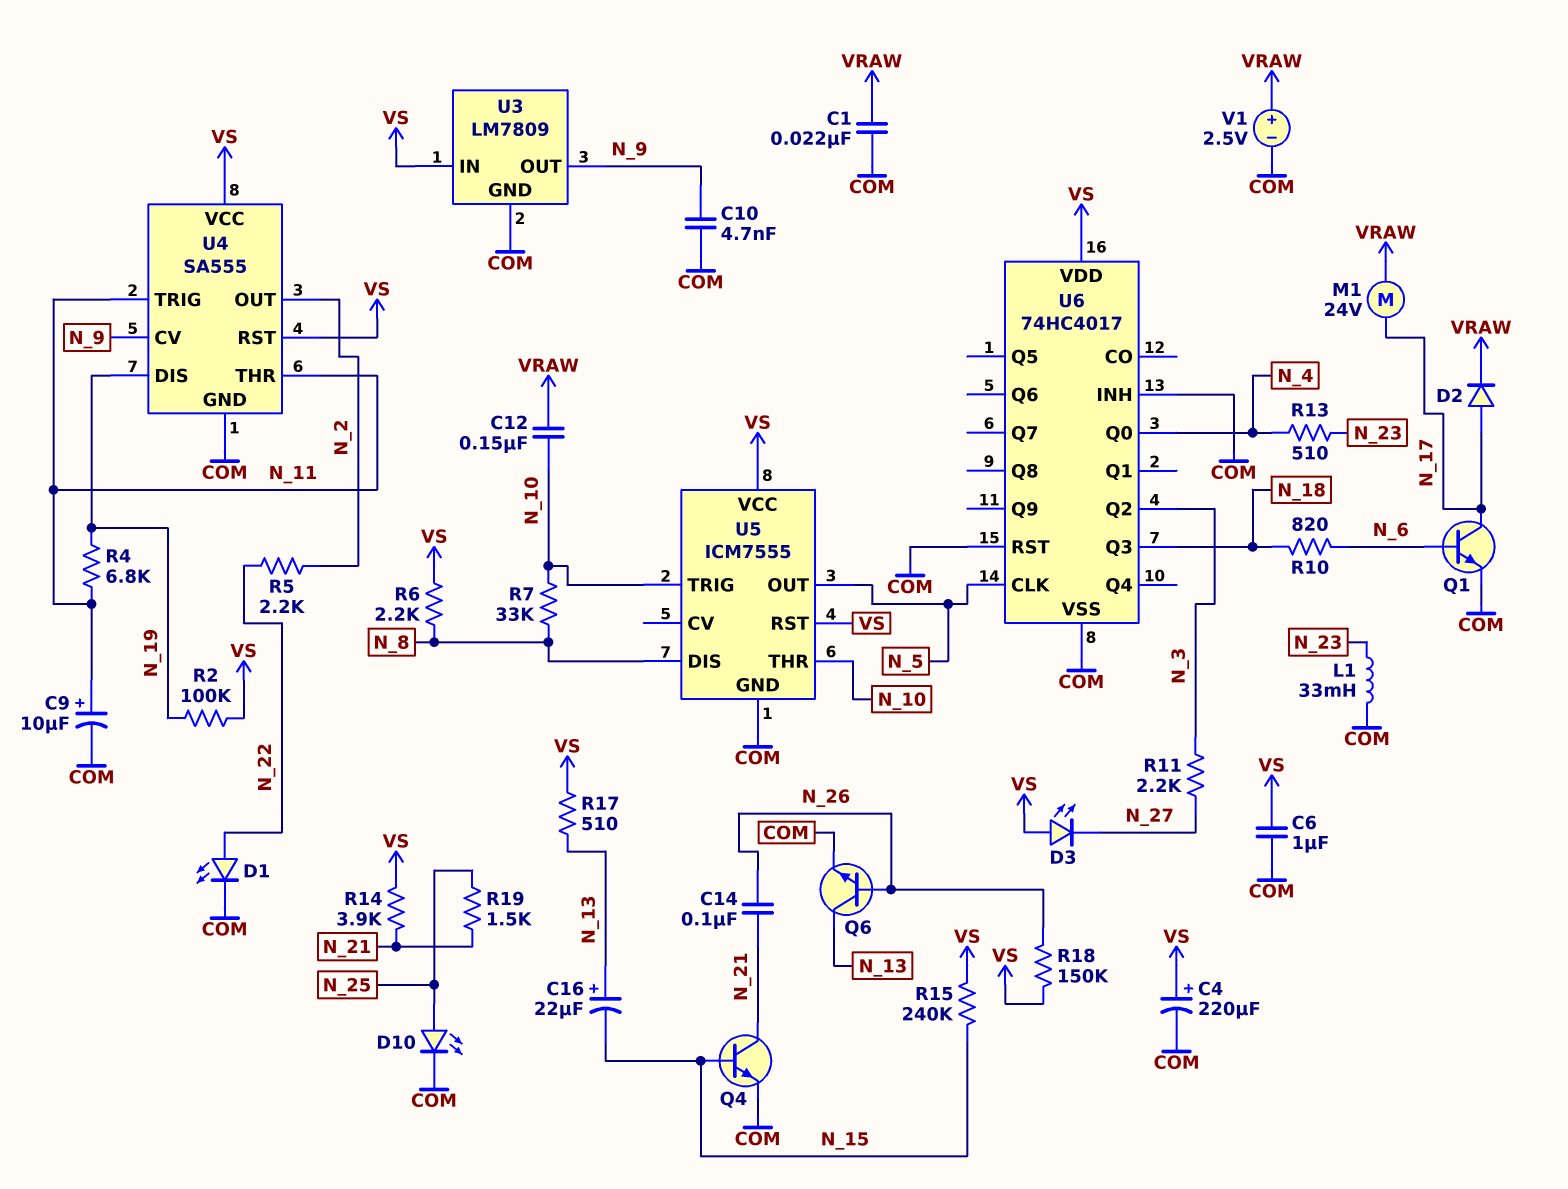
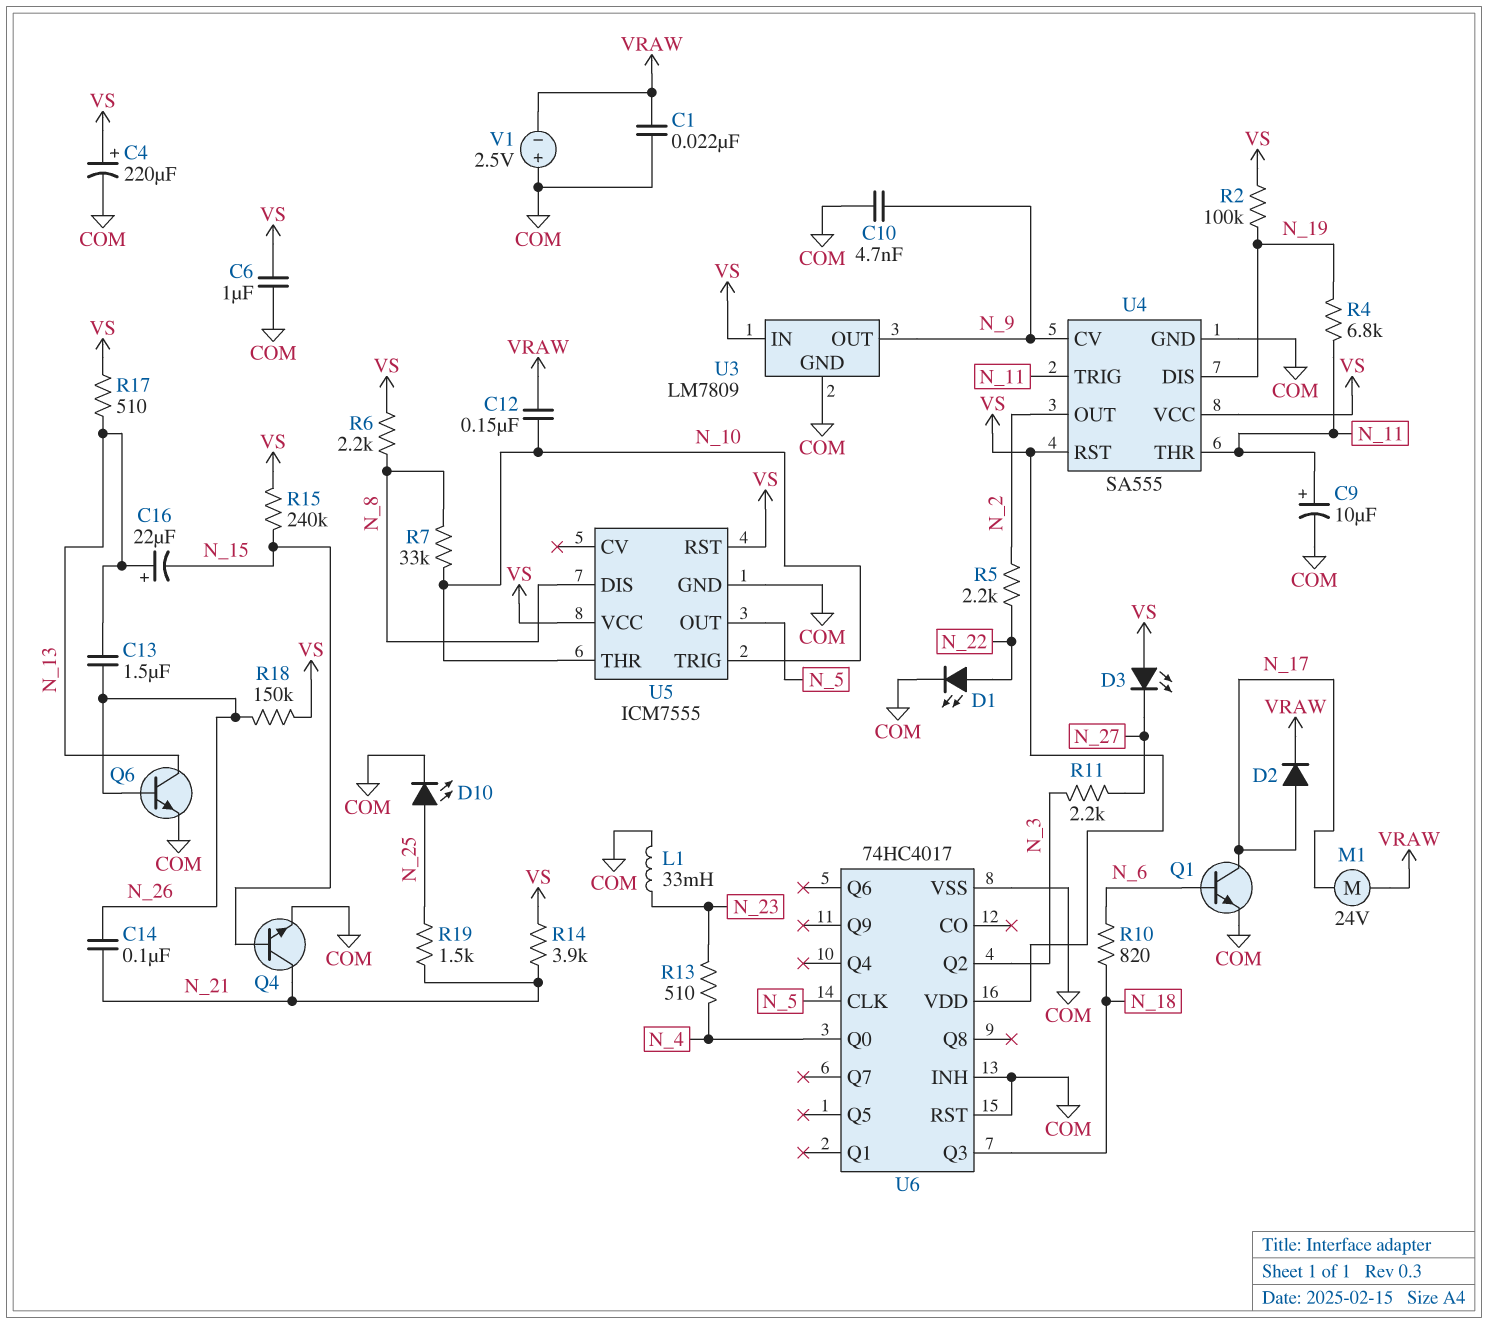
C13: none -> 1.5uF (N_13, N_26)
V1: 2.5V (plus VRAW, minus COM) -> 2.5V (plus COM, minus VRAW)

